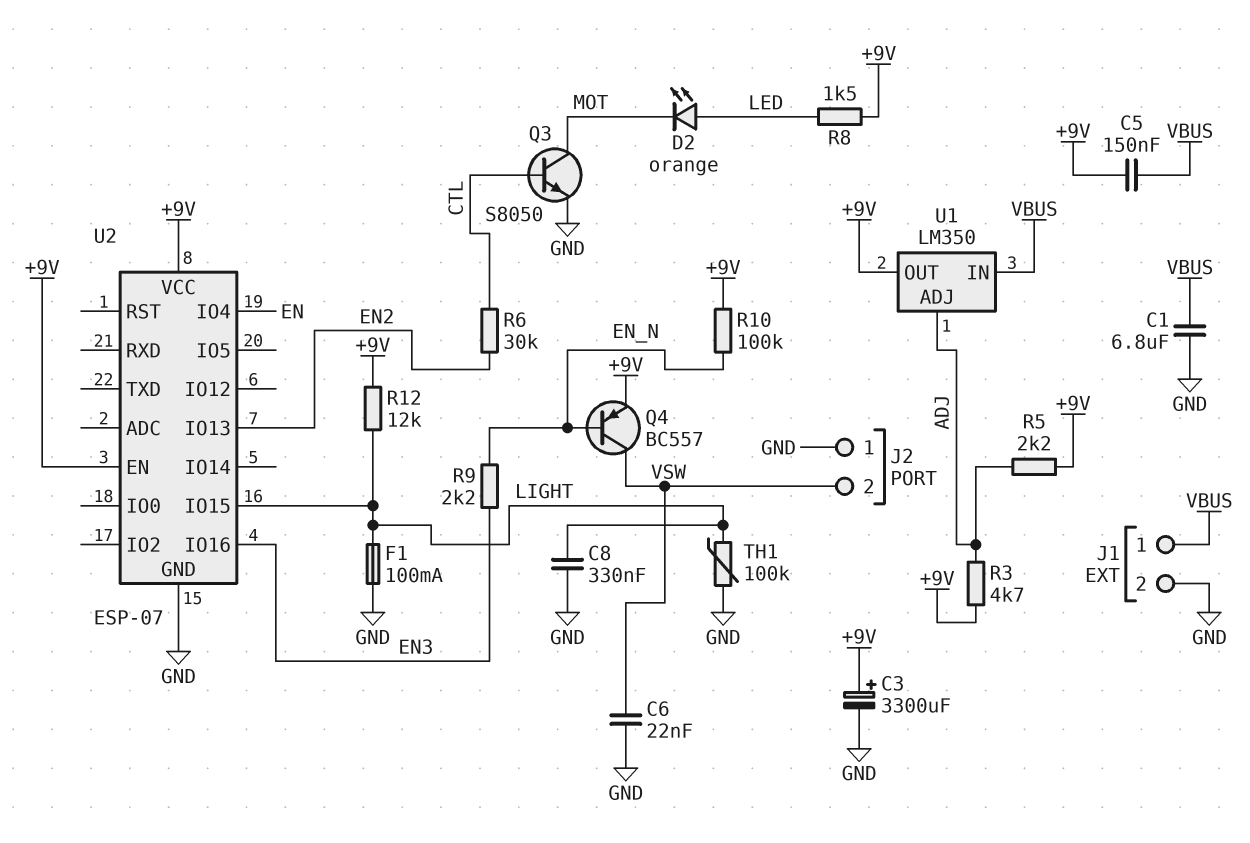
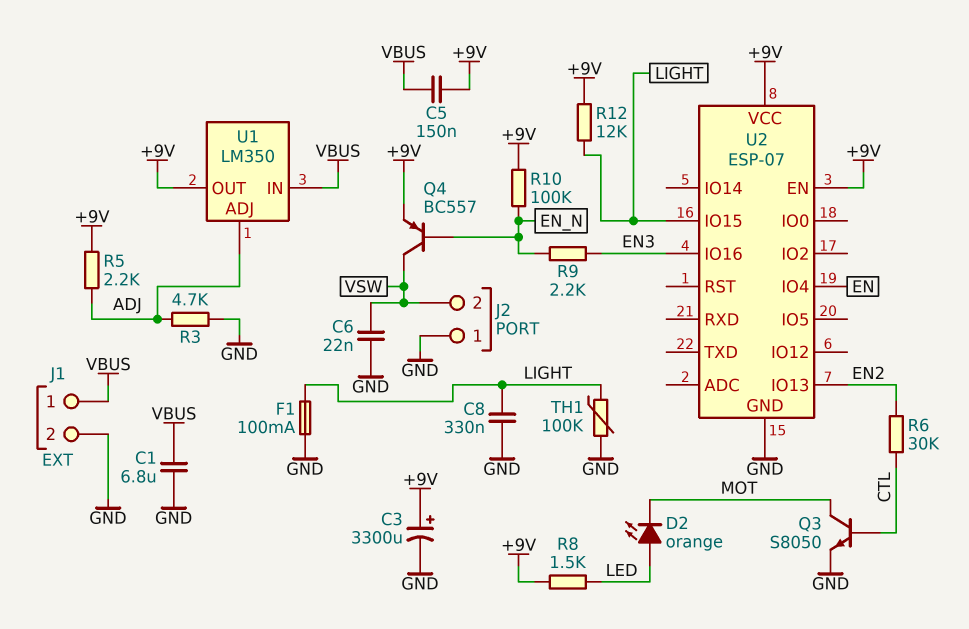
R3: 4.7k (+9V, ADJ) -> 4.7k (ADJ, GND)

